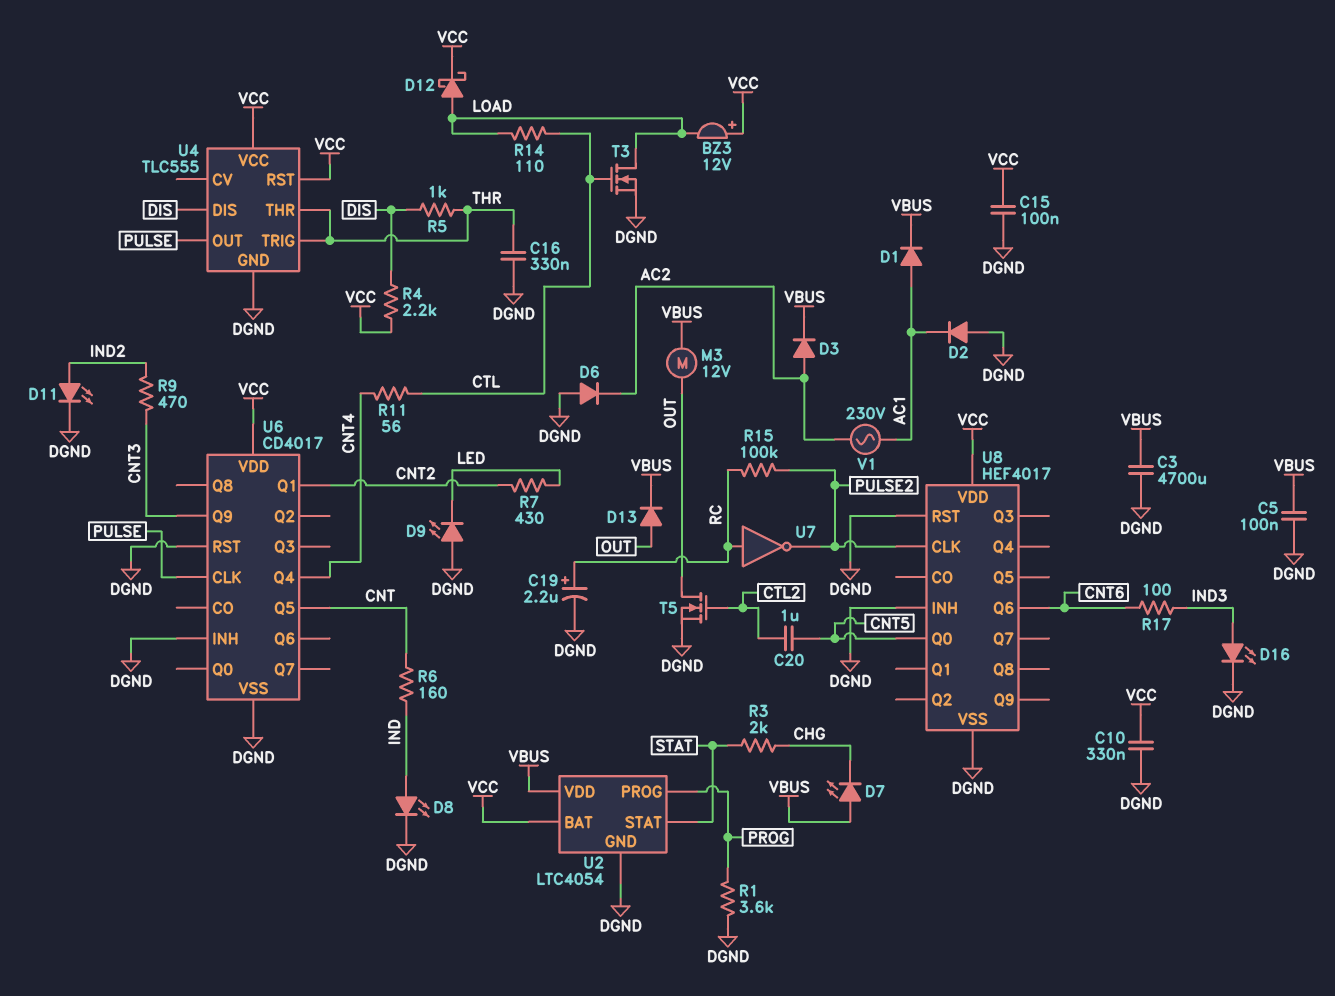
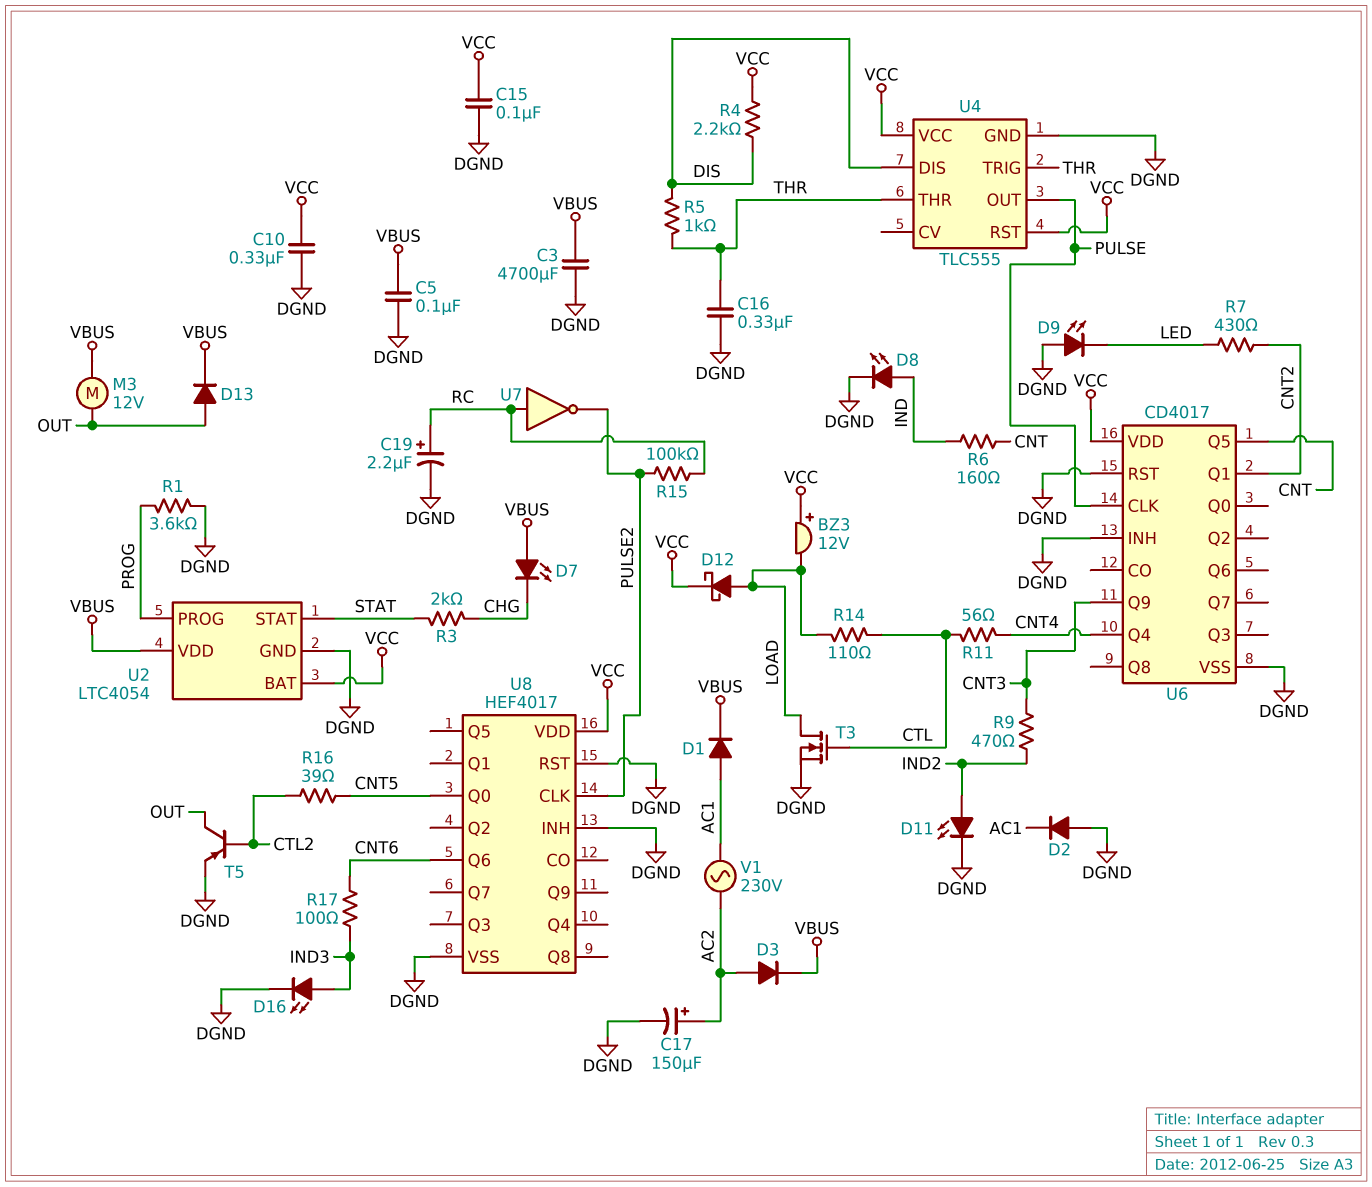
C17: none -> 150uF (plus AC2, minus DGND)
C20: 1uF (CNT5, CTL2) -> none
D6: diode (A DGND, K AC2) -> none
R16: none -> 39 (CNT5, CTL2)
T5: NMOS (G CTL2, D OUT, S DGND) -> PNP (B CTL2, C OUT, E DGND)

